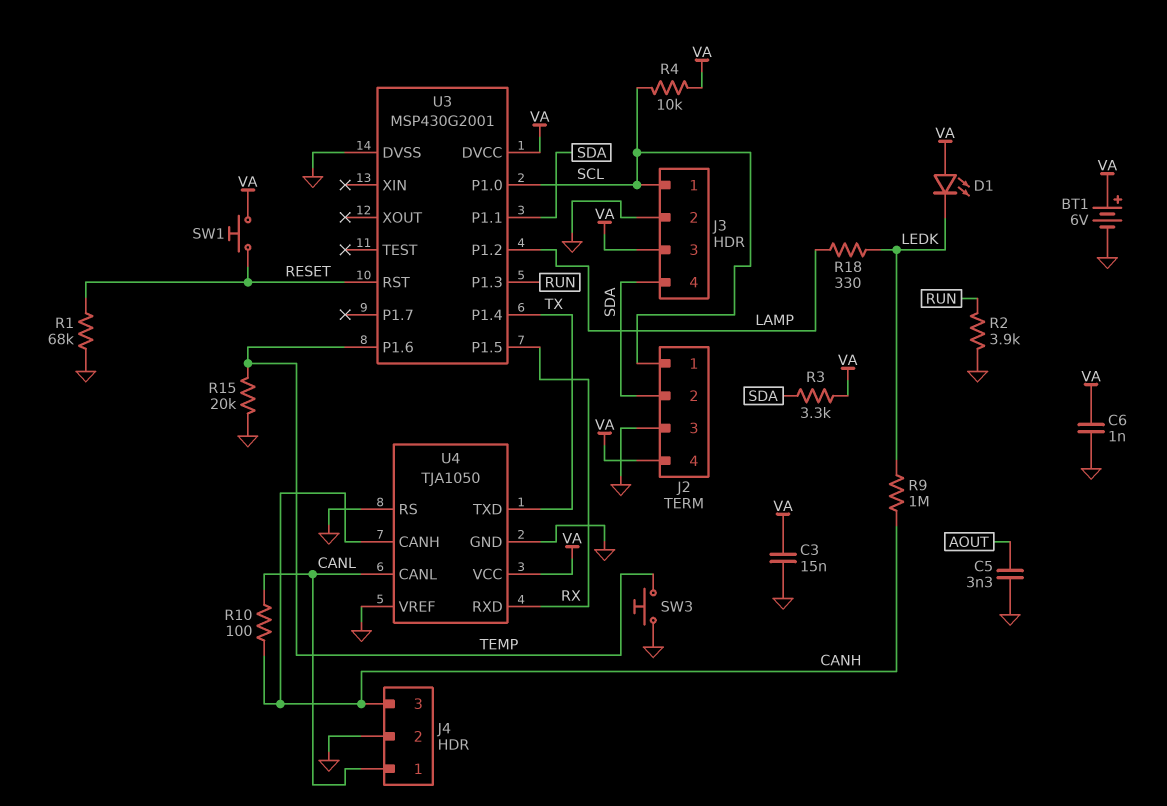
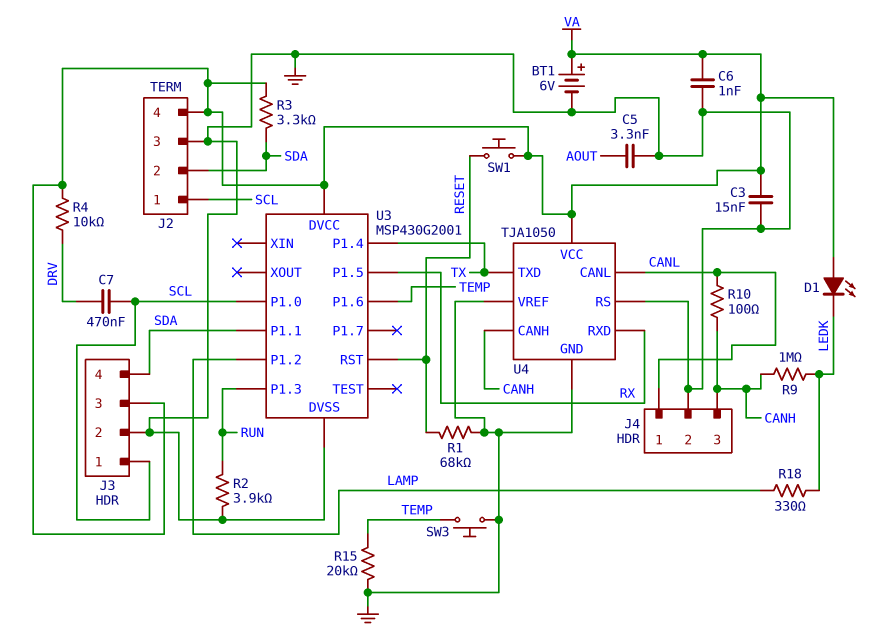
C7: none -> 470nF (DRV, SCL)
R4: 10k (SCL, VA) -> 10k (DRV, VA)

